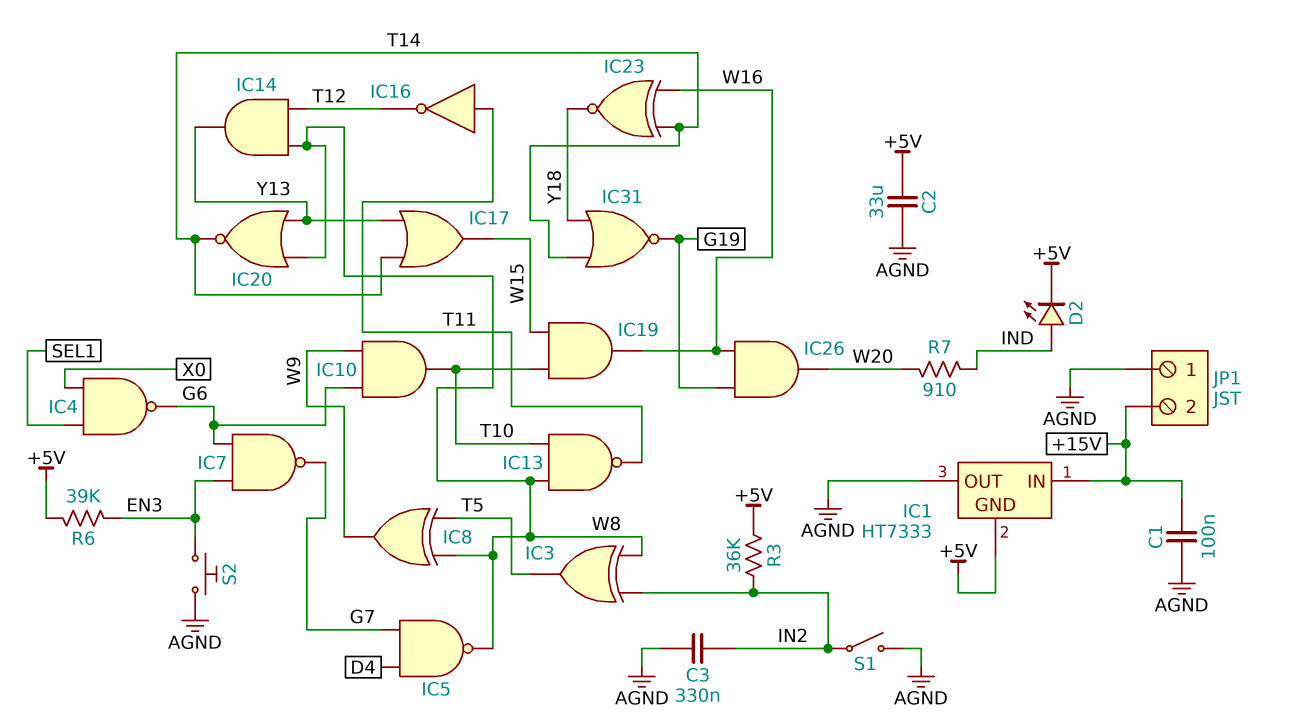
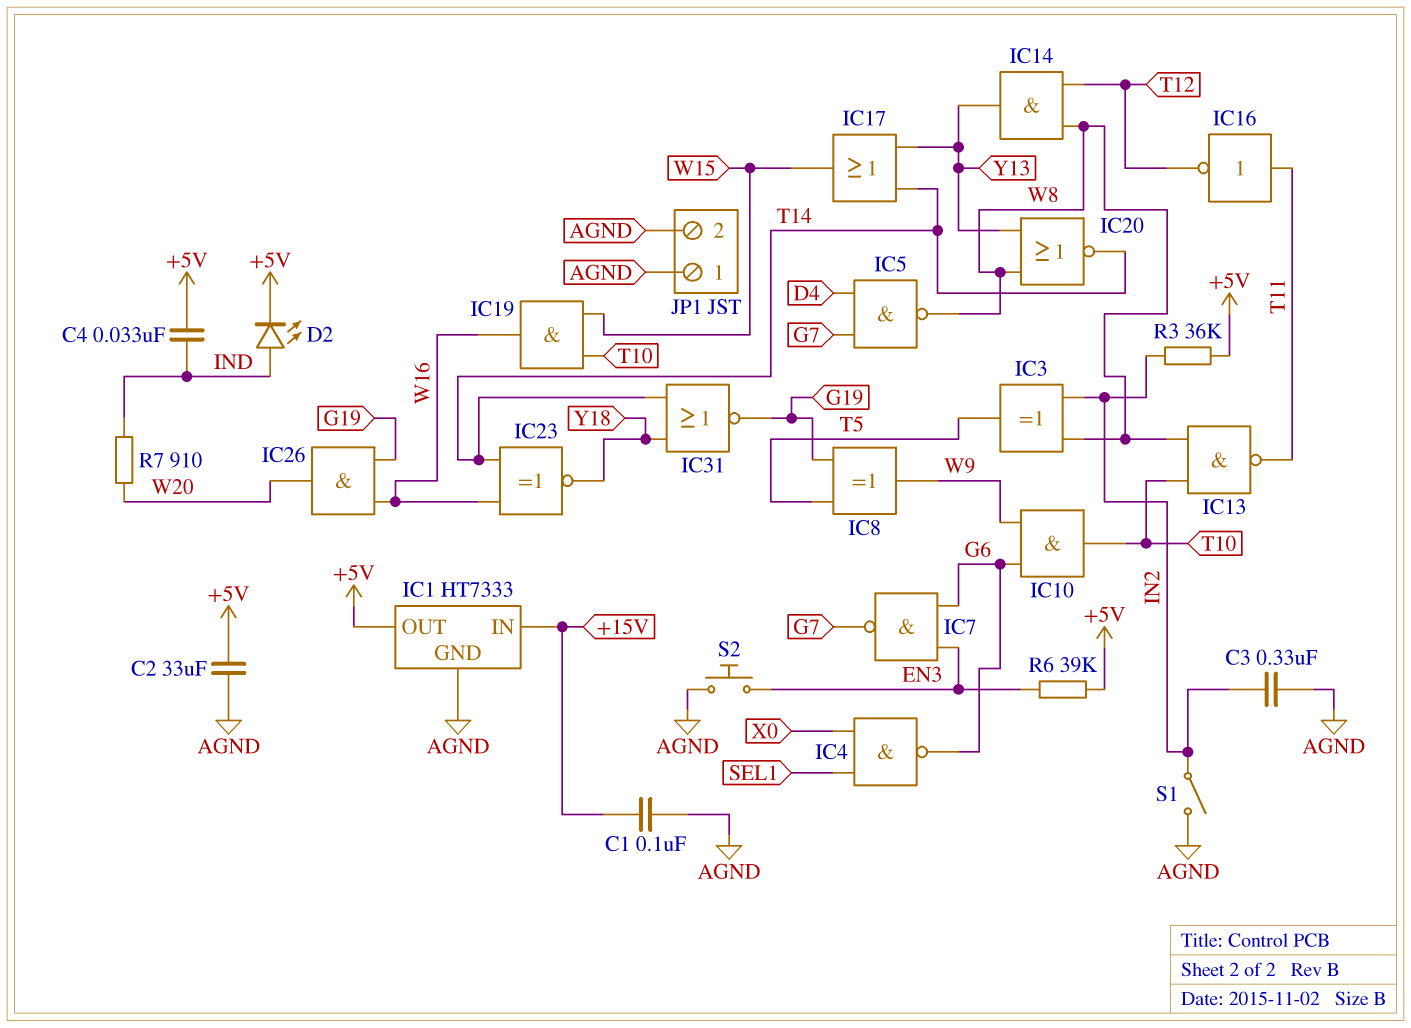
C4: none -> 33nF (+5V, IND)
IC1 pin GND: +5V -> AGND
IC1 pin OUT: AGND -> +5V
IC8: XOR (in T5, in W8, out W9) -> XOR (in G19, in T5, out W9)
JP1 pin 2: +15V -> AGND

